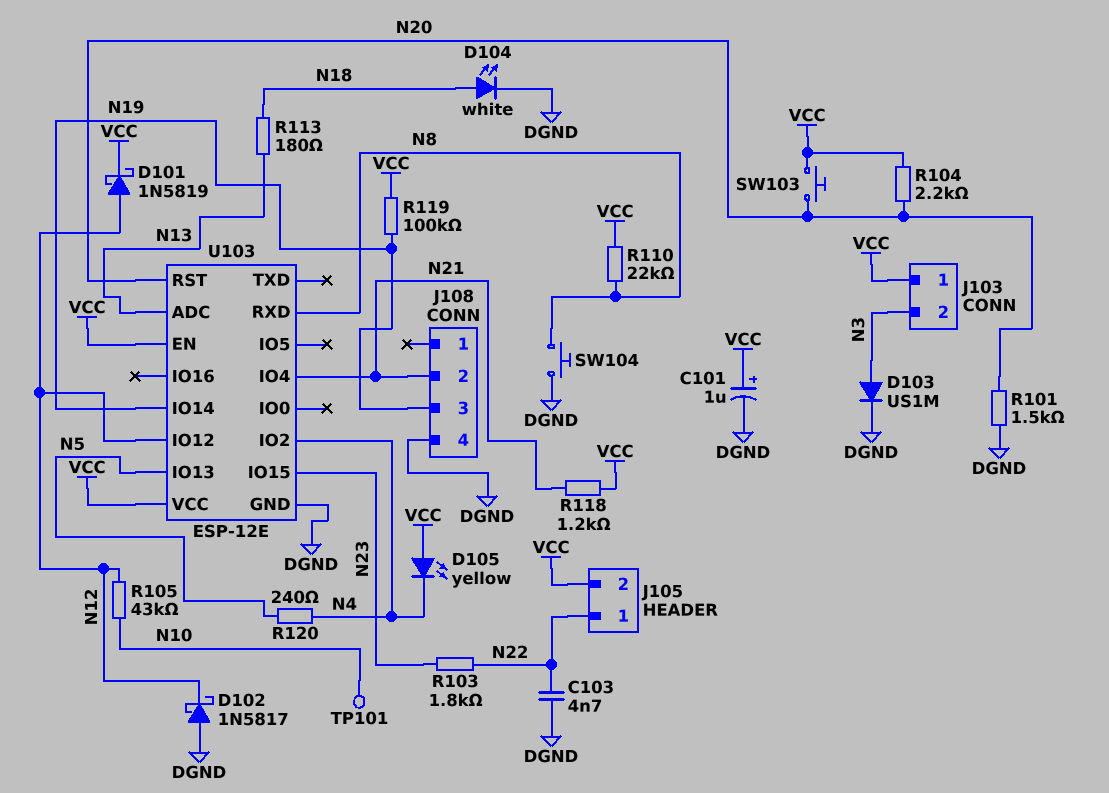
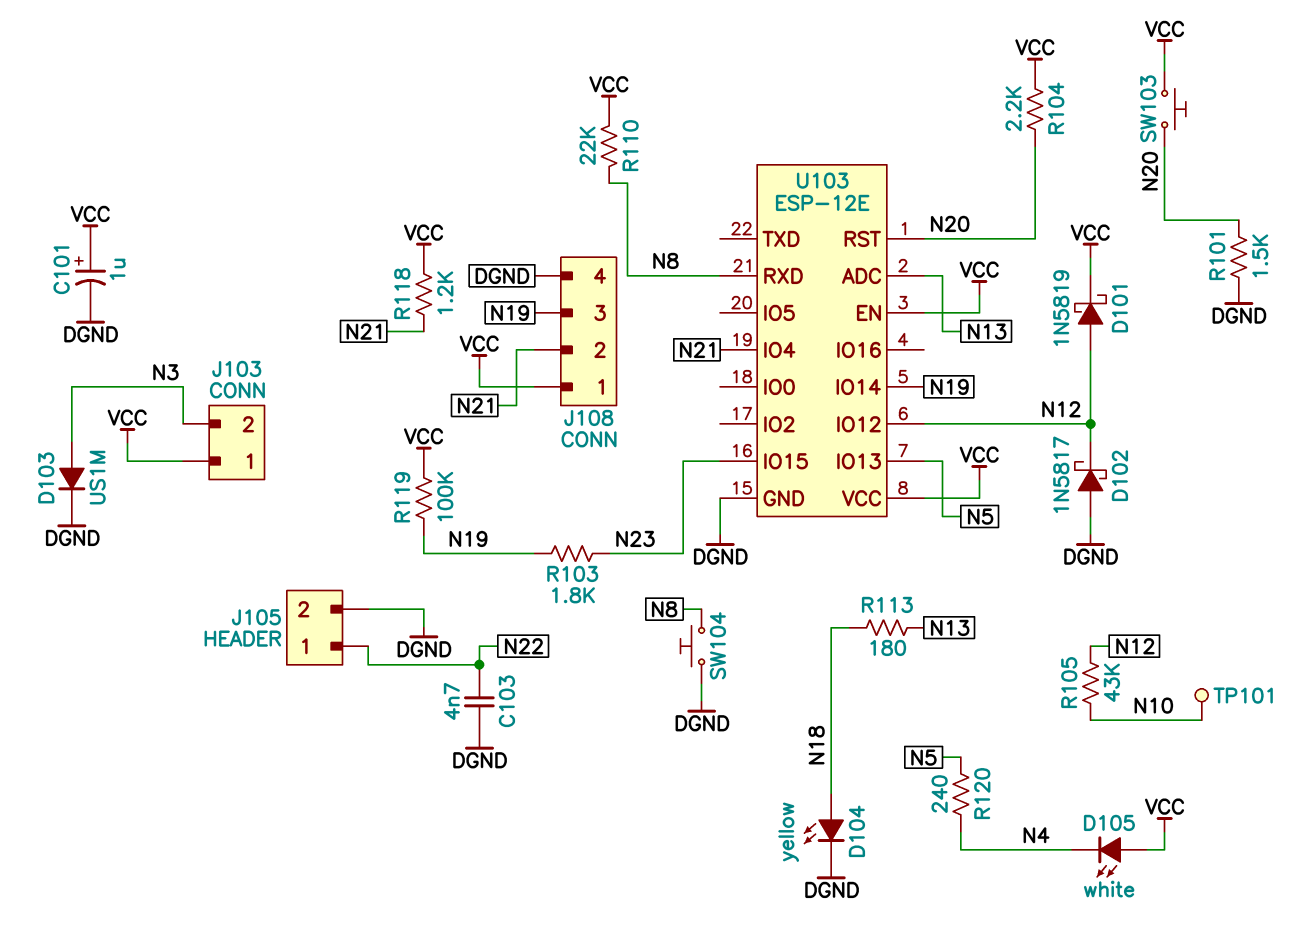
D104: LED white (A N18, K DGND) -> LED yellow (A N18, K DGND)
D105: LED yellow (A VCC, K N4) -> LED white (A VCC, K N4)
J105 pin 2: VCC -> DGND
J108 pin 1: none -> VCC
R103: 1.8k (N22, N23) -> 1.8k (N19, N23)
U103 pin IO2: N4 -> none

